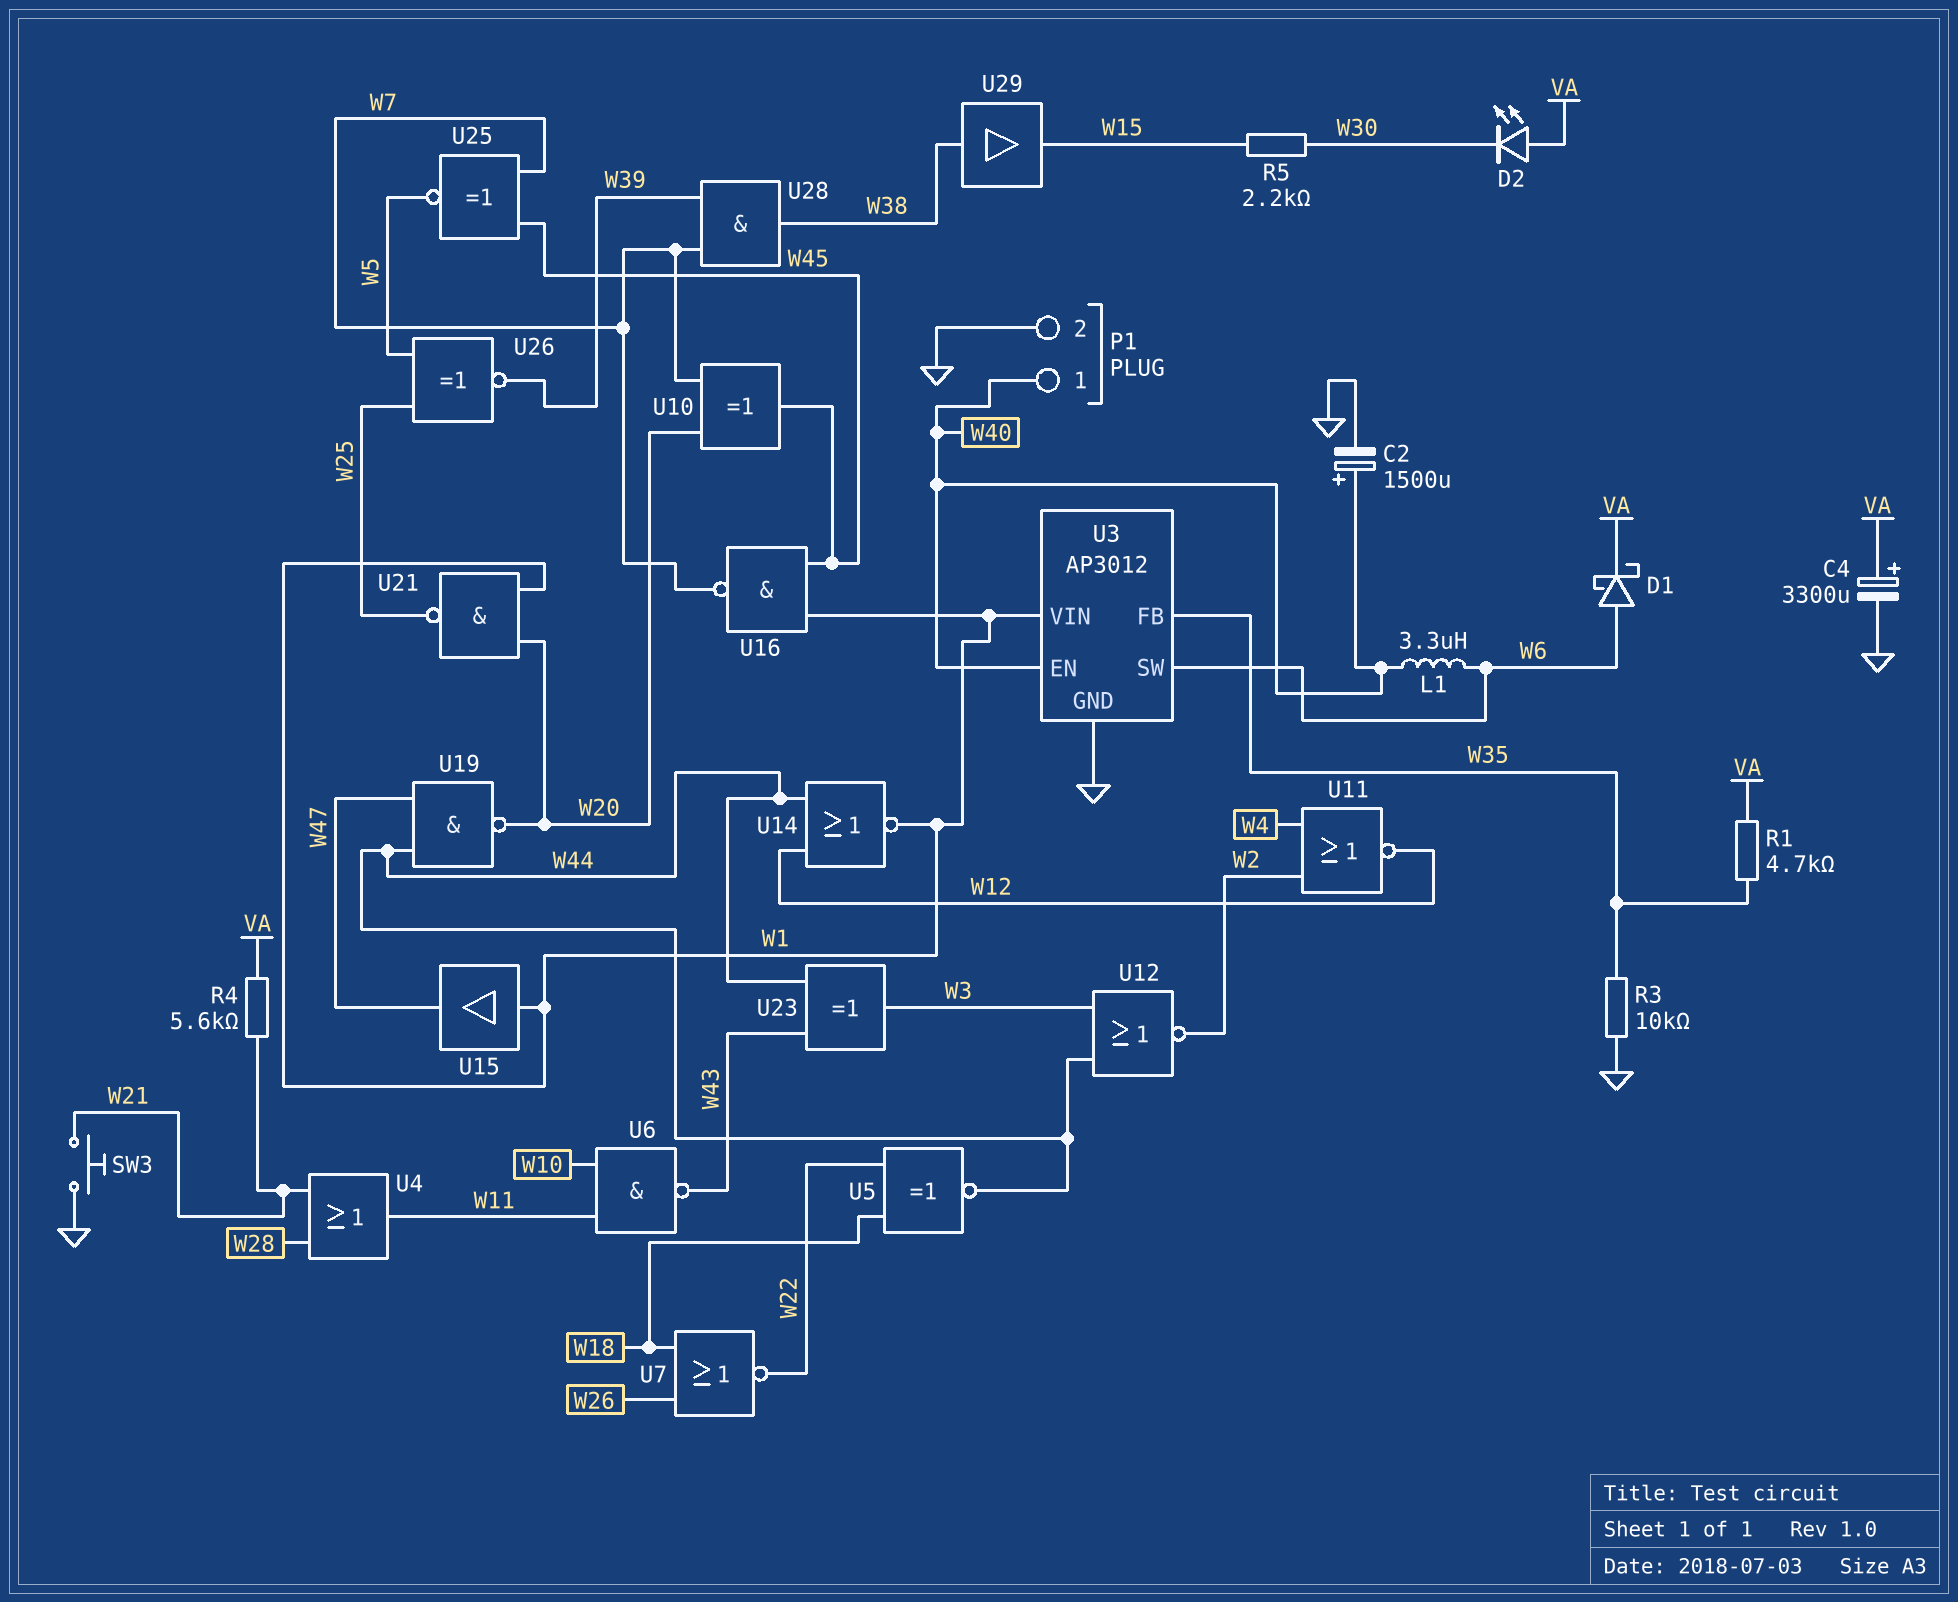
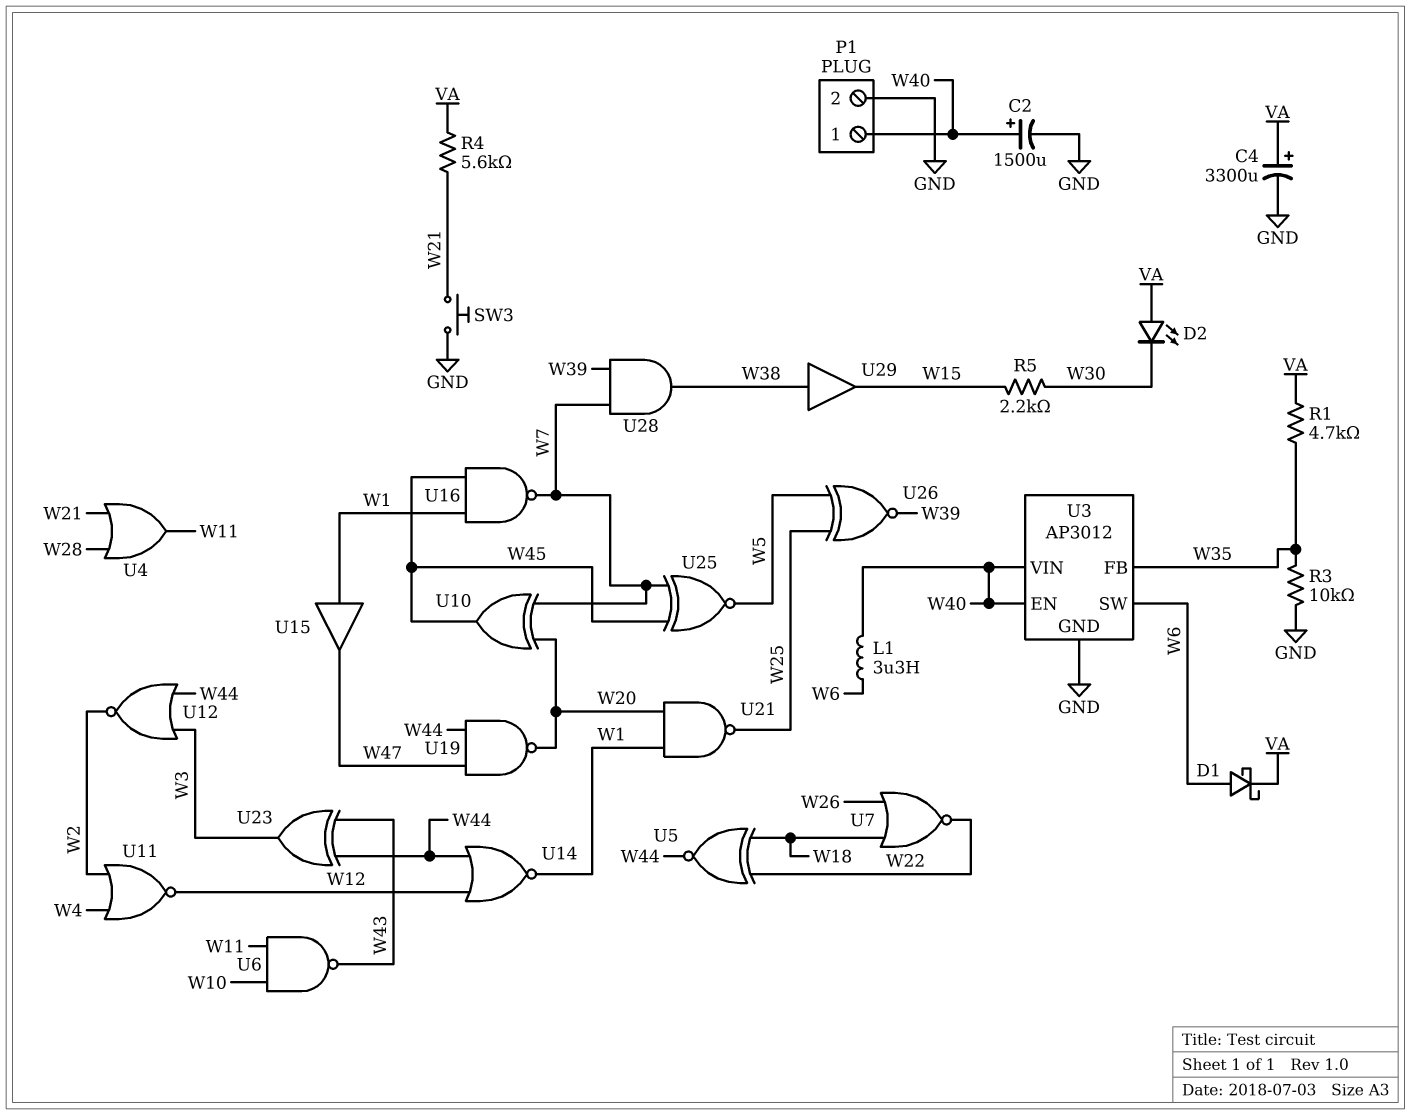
U3 pin VIN: W1 -> W40

